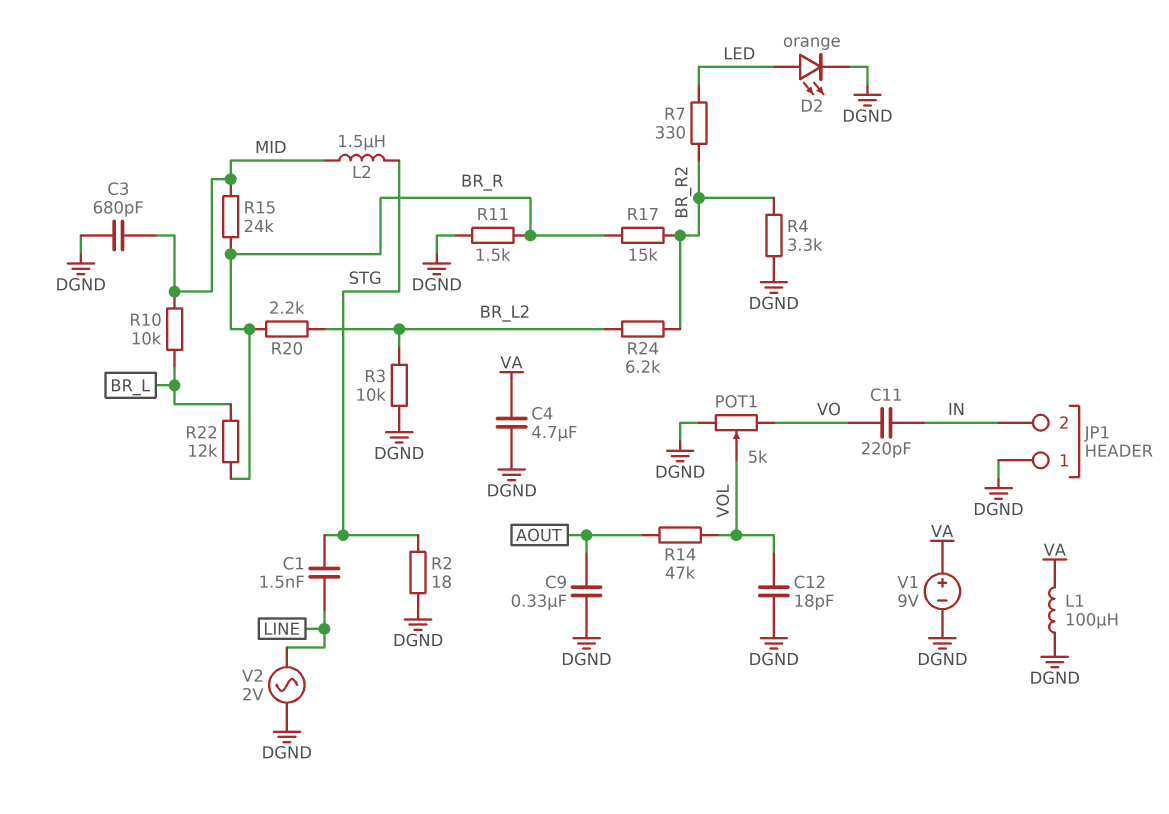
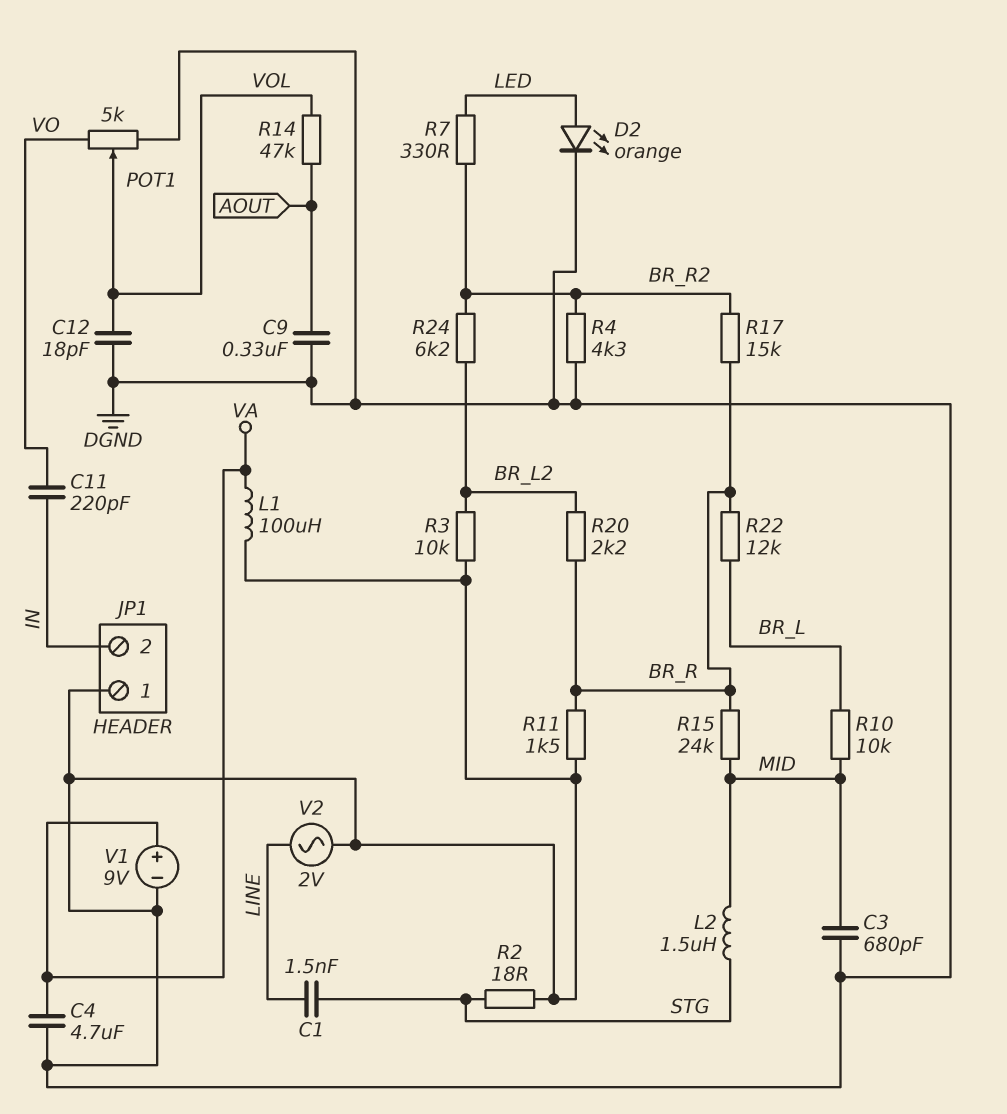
R4: 3.3k (BR_R2, DGND) -> 4.3k (BR_R2, DGND)

